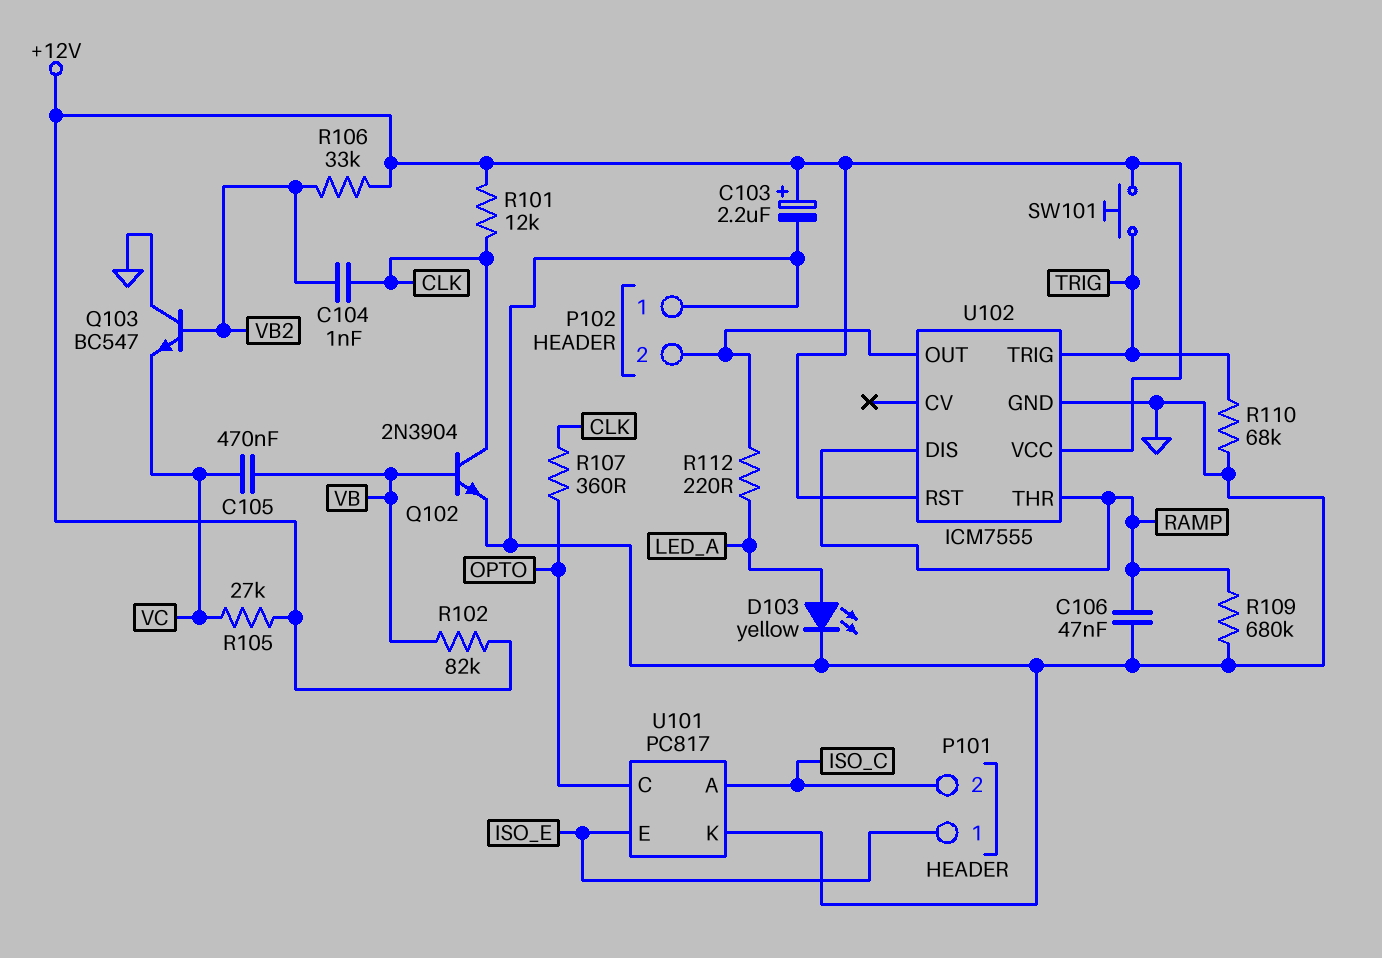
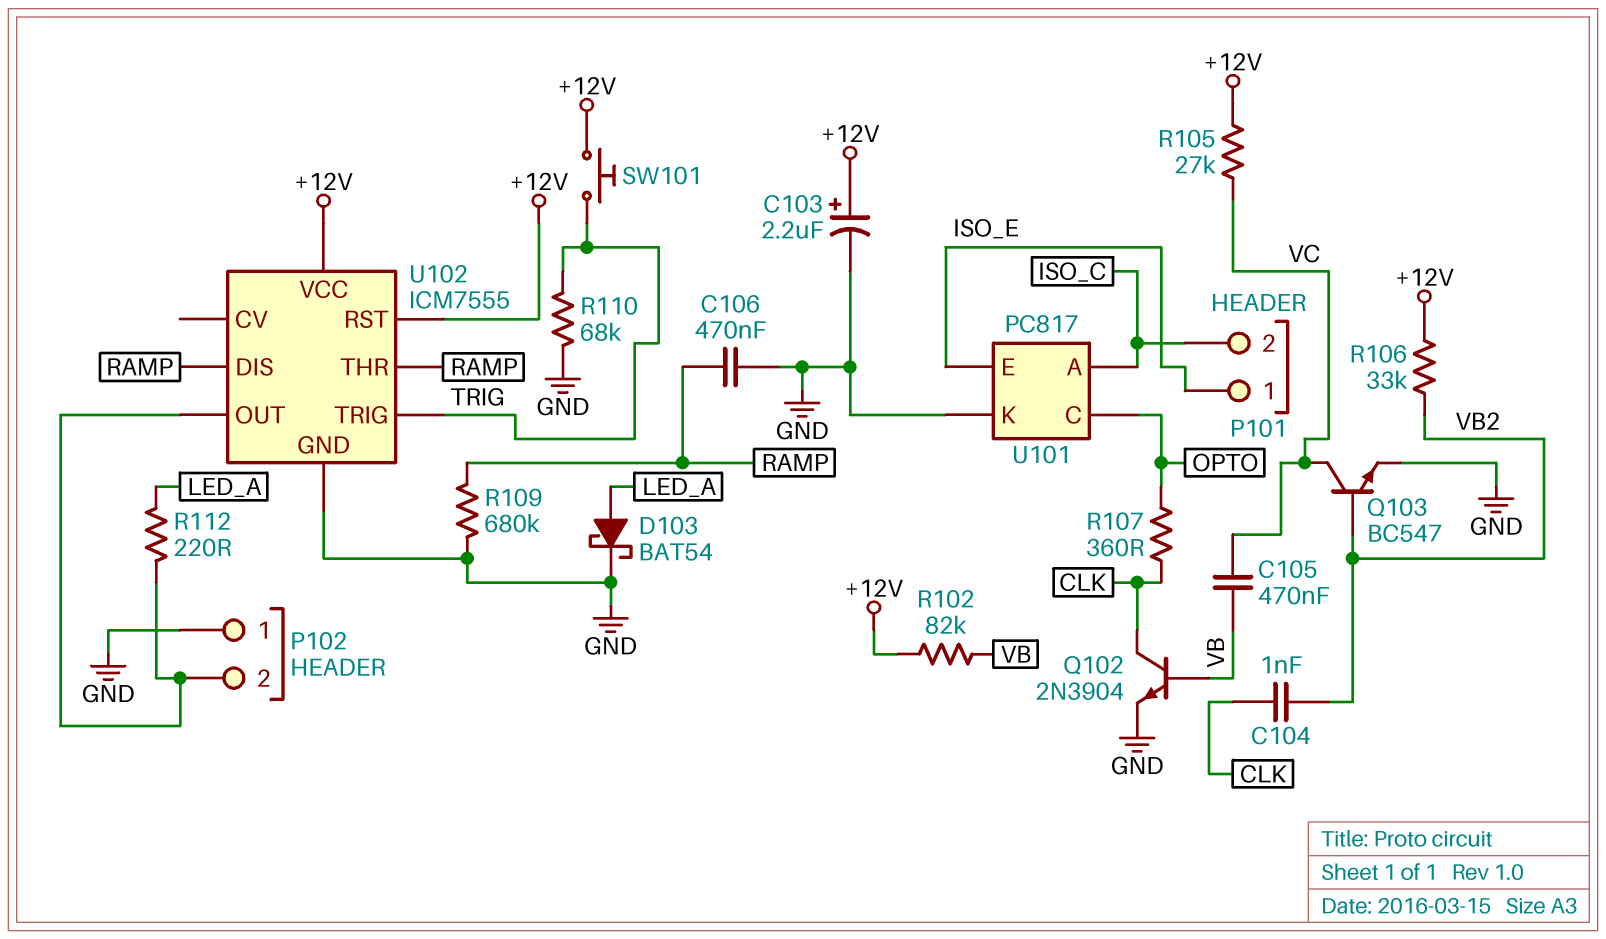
C106: 47nF (GND, RAMP) -> 470nF (GND, RAMP)
D103: LED yellow (A LED_A, K GND) -> schottky BAT54 (A LED_A, K GND)
Q103: NPN BC547 (B VB2, C GND, E VC) -> NPN BC547 (B VB2, C VC, E GND)
R101: 12k (+12V, CLK) -> none

